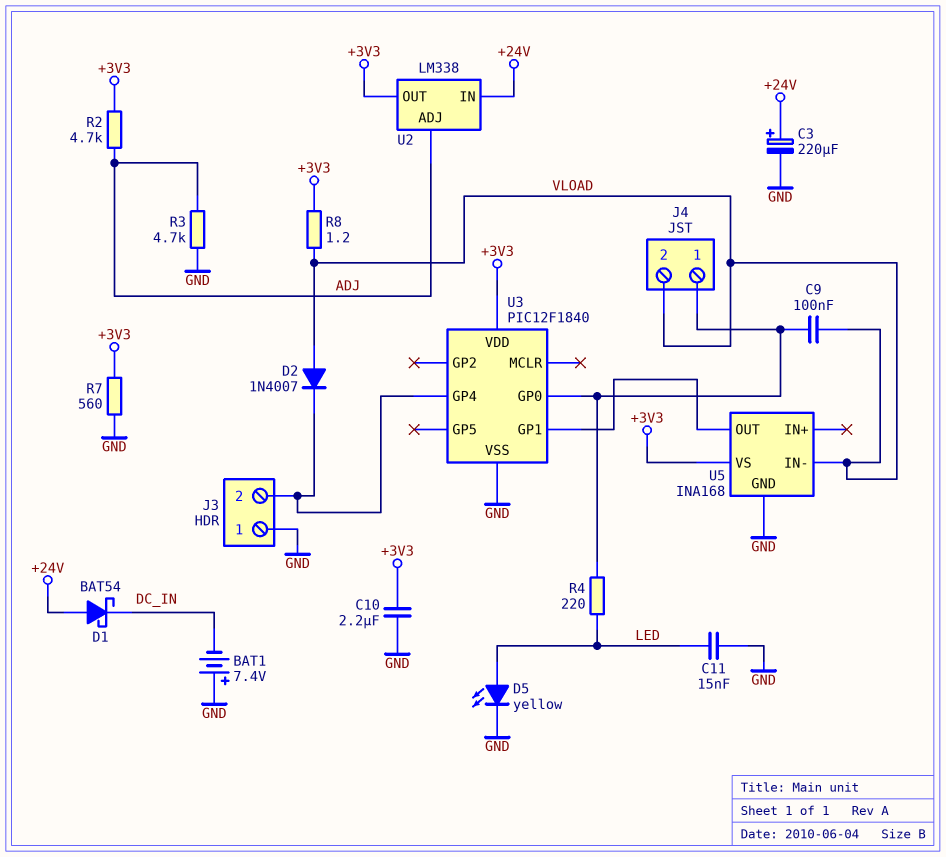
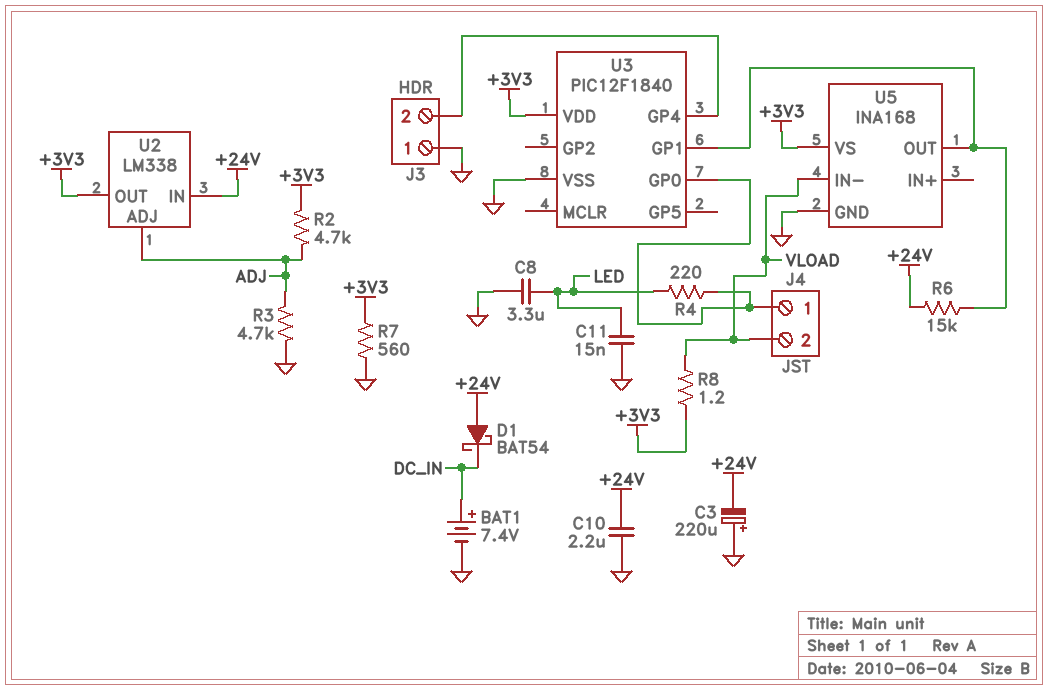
BAT1: 7.4V (plus GND, minus DC_IN) -> 7.4V (plus DC_IN, minus GND)
C3: 220uF (plus +24V, minus GND) -> 220uF (plus GND, minus +24V)
C8: none -> 3.3uF (GND, LED)
C9: 100nF (J4/1, VLOAD) -> none
C10: 2.2uF (+3V3, GND) -> 2.2uF (+24V, GND)
D2: diode 1N4007 (A VLOAD, K J3/2) -> none
D5: LED yellow (A LED, K GND) -> none
R6: none -> 15k (+24V, U3/GP1)

